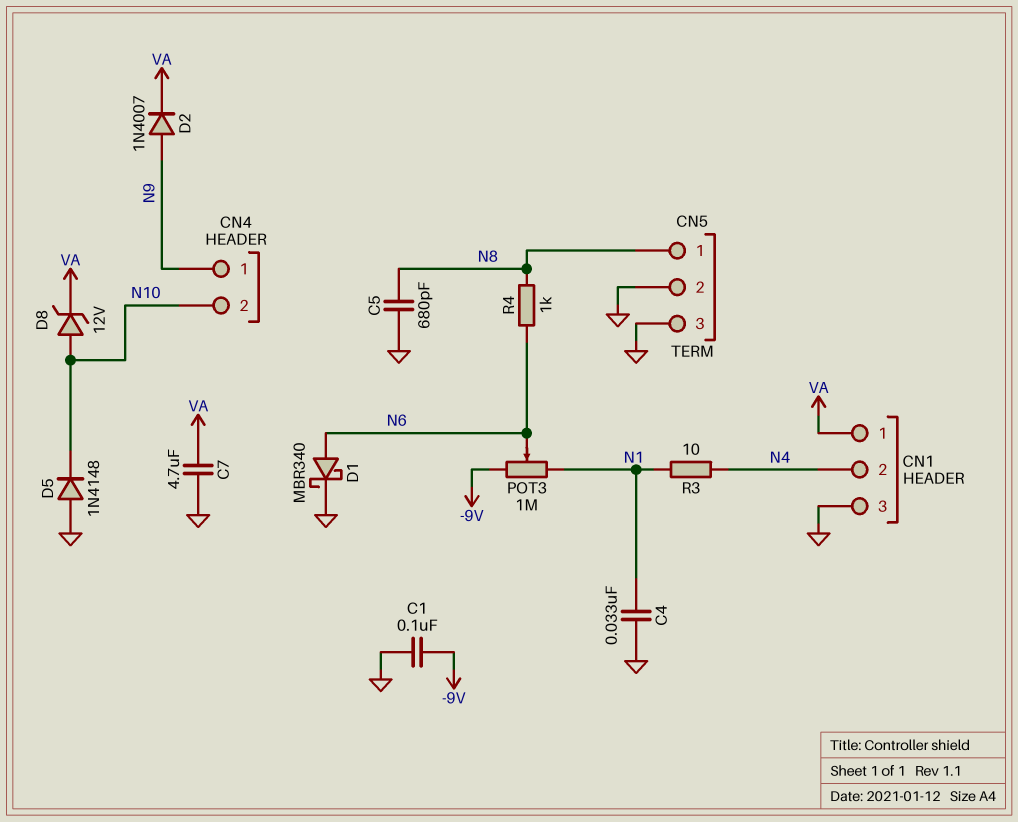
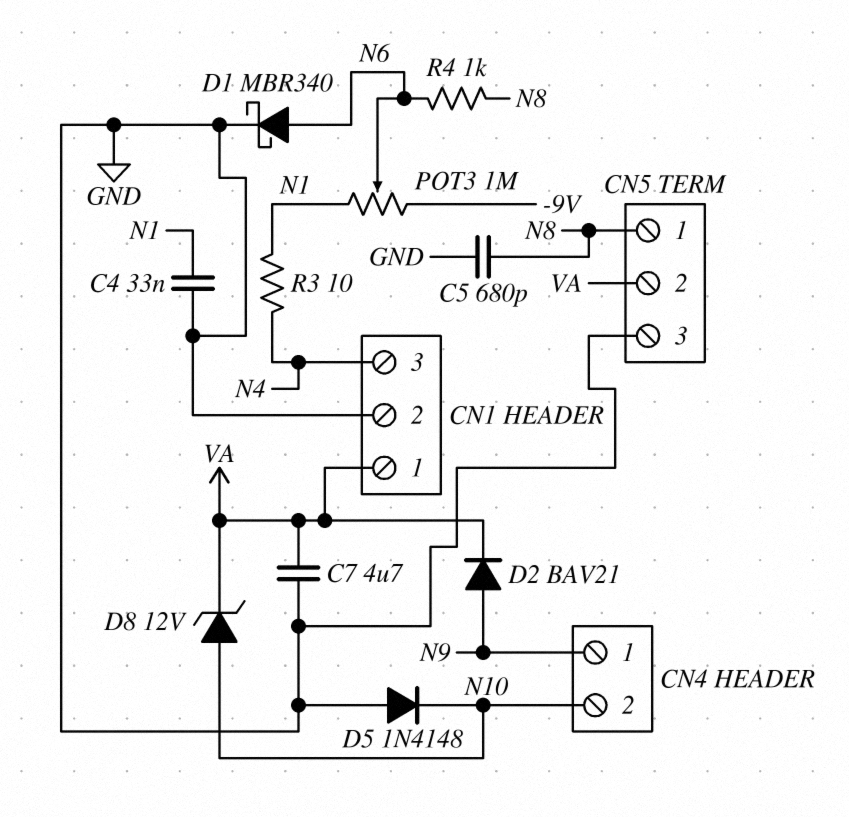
C1: 100nF (-9V, GND) -> none
CN1 pin 2: N4 -> GND
CN1 pin 3: GND -> N4
CN5 pin 2: GND -> VA
D2: diode 1N4007 (A N9, K VA) -> diode BAV21 (A N9, K VA)

